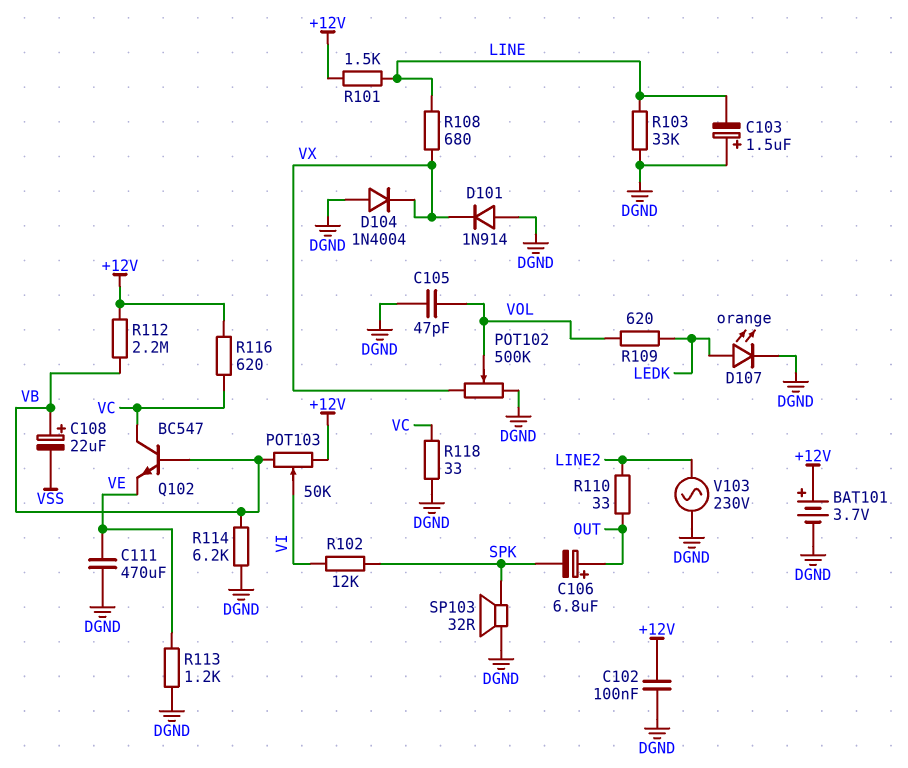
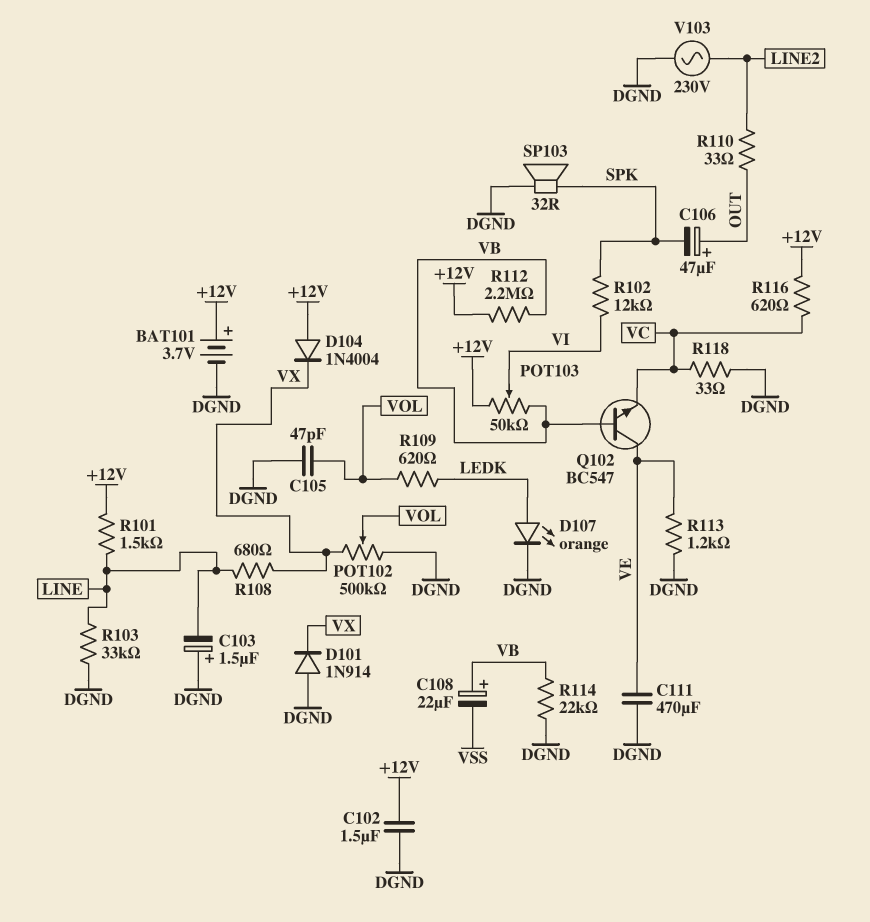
C102: 100nF (+12V, DGND) -> 1.5uF (+12V, DGND)
C106: 6.8uF (plus OUT, minus SPK) -> 47uF (plus OUT, minus SPK)
D104: diode 1N4004 (A DGND, K VX) -> diode 1N4004 (A +12V, K VX)
Q102: NPN BC547 (B VB, C VC, E VE) -> NPN BC547 (B VB, C VE, E VC)
R114: 6.2k (DGND, VB) -> 22k (DGND, VB)

